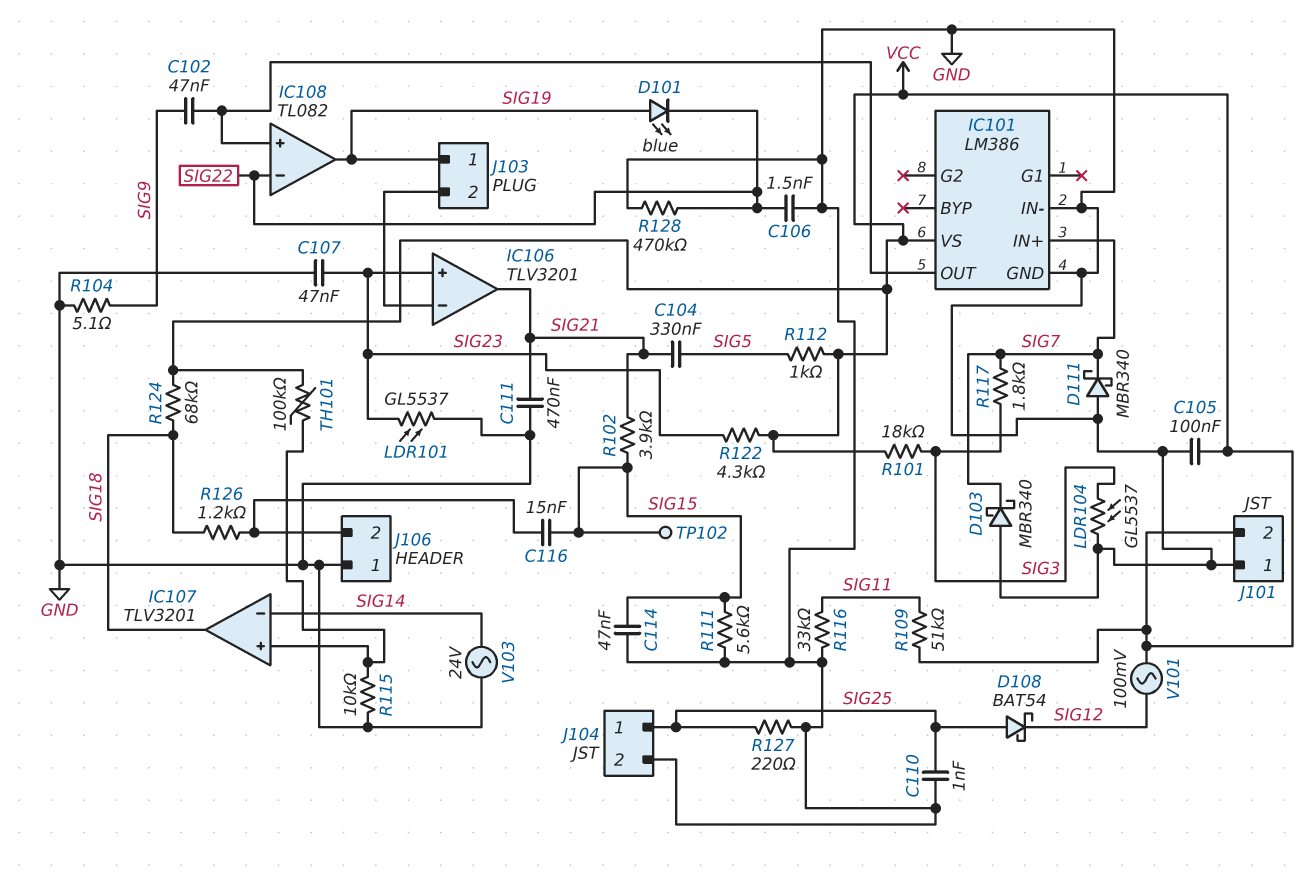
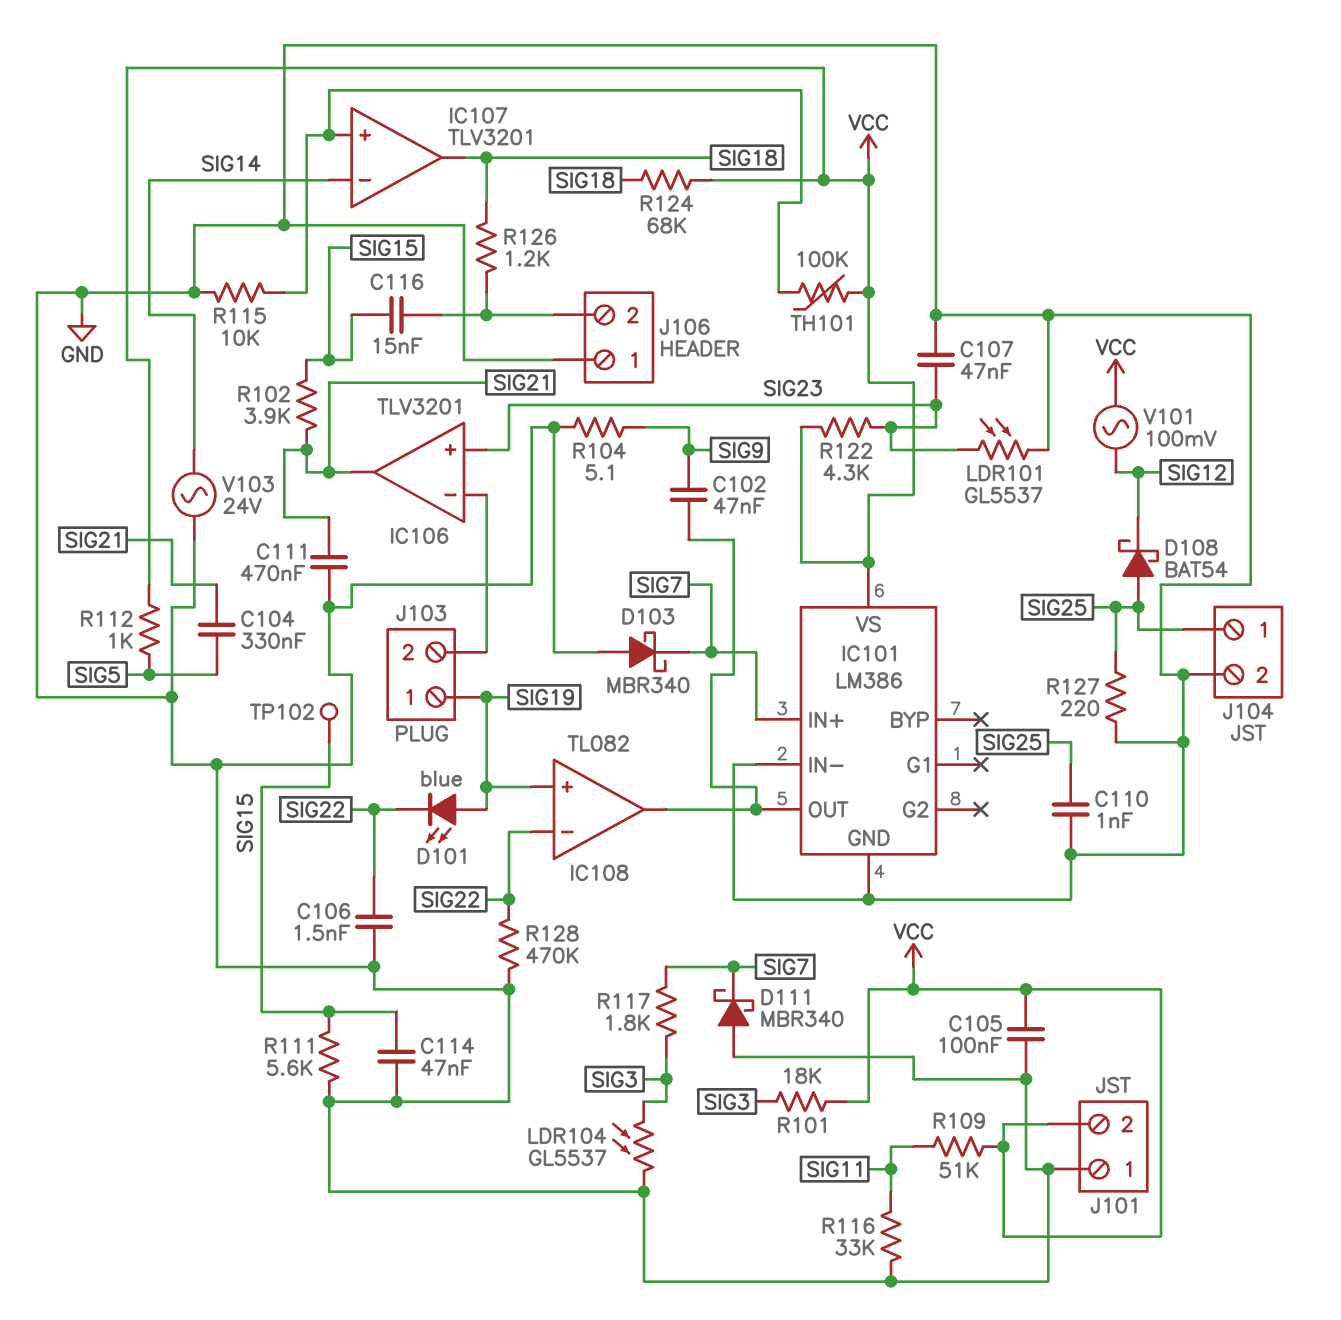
IC108 pin in+: IC101/OUT -> SIG19
IC108 pin out: SIG19 -> IC101/OUT

